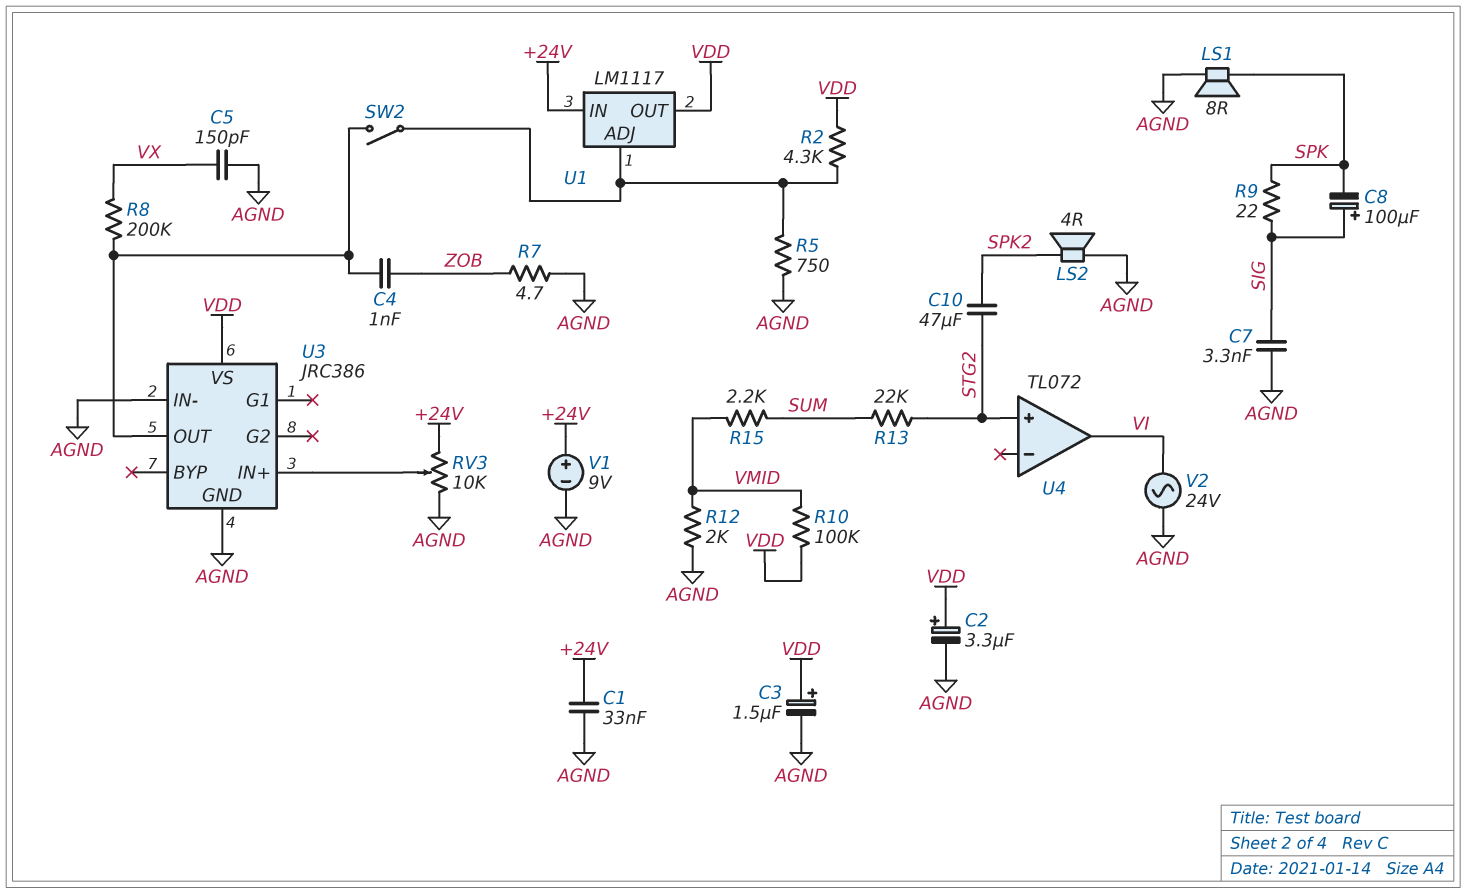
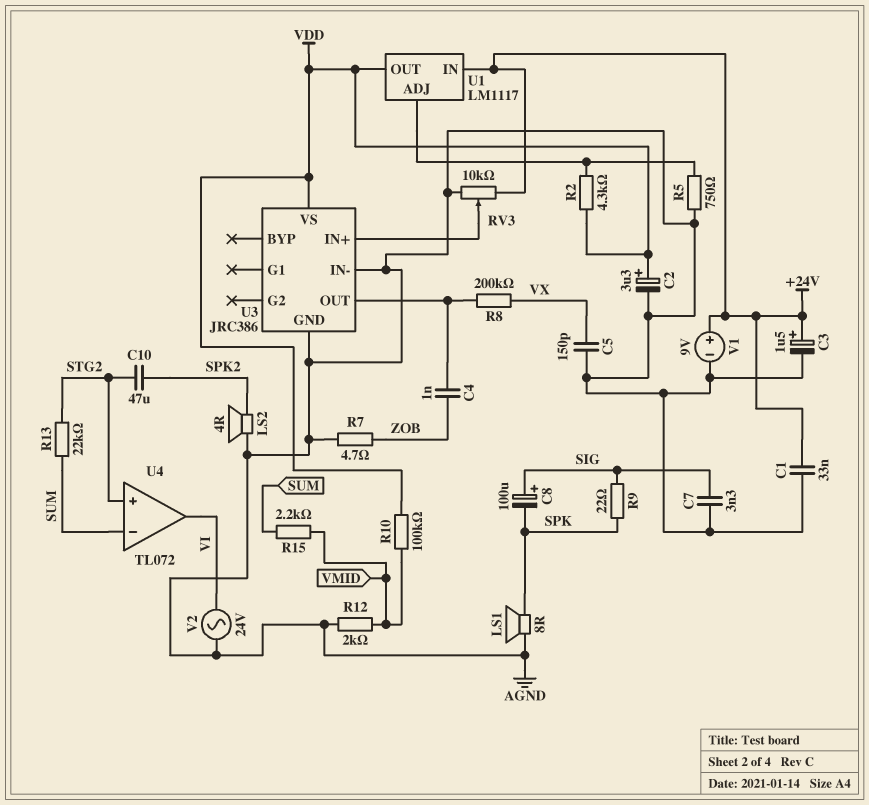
C3: 1.5uF (plus VDD, minus AGND) -> 1.5uF (plus +24V, minus AGND)
SW2: switch (U1/ADJ, U3/OUT) -> none
U4 pin in-: none -> SUM

